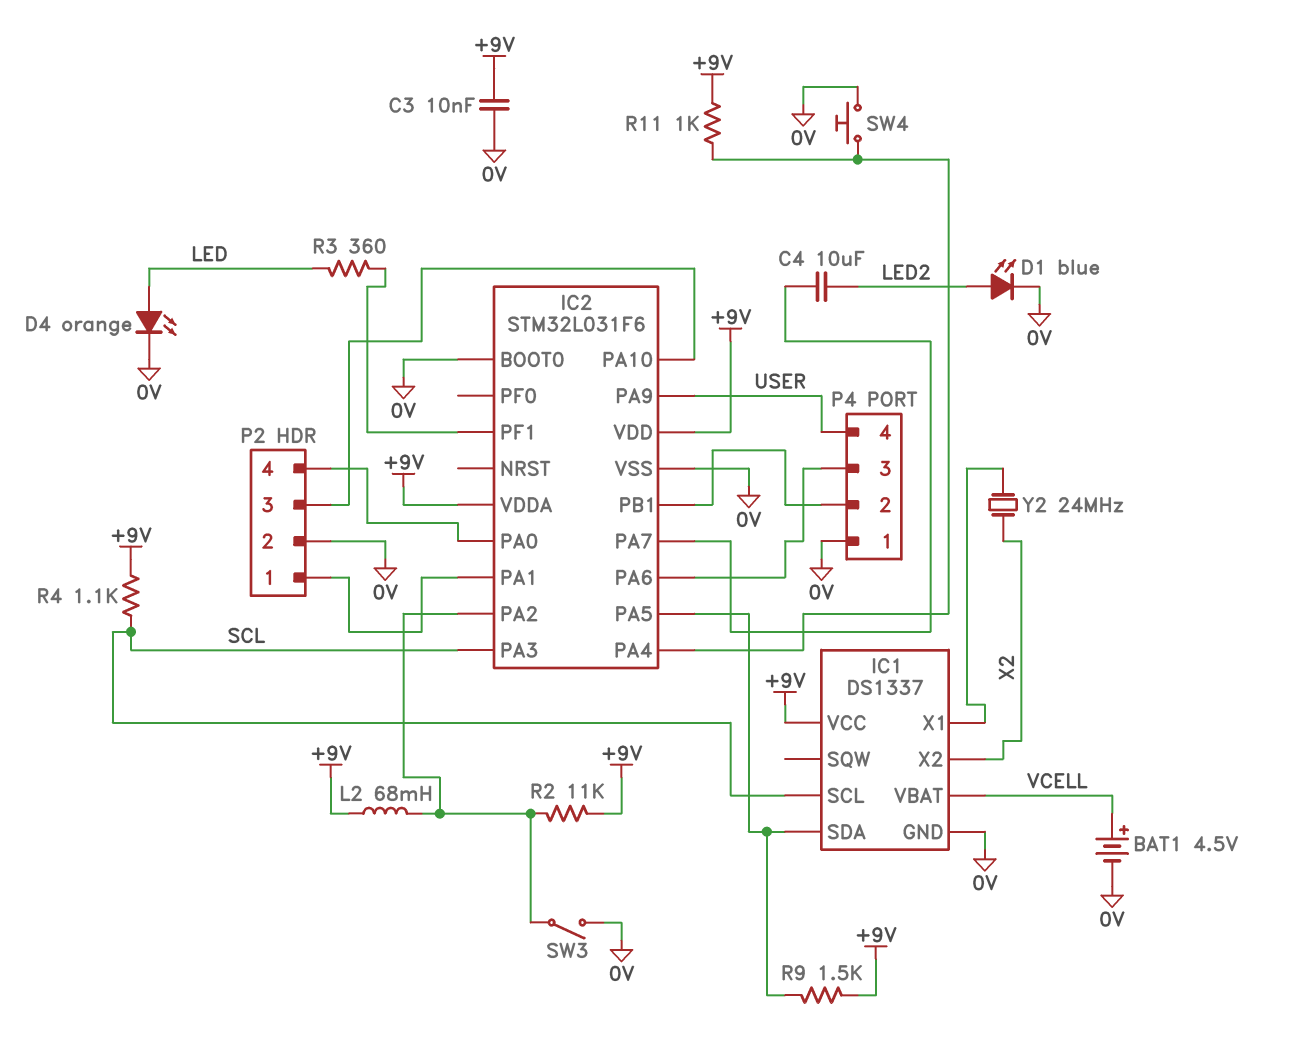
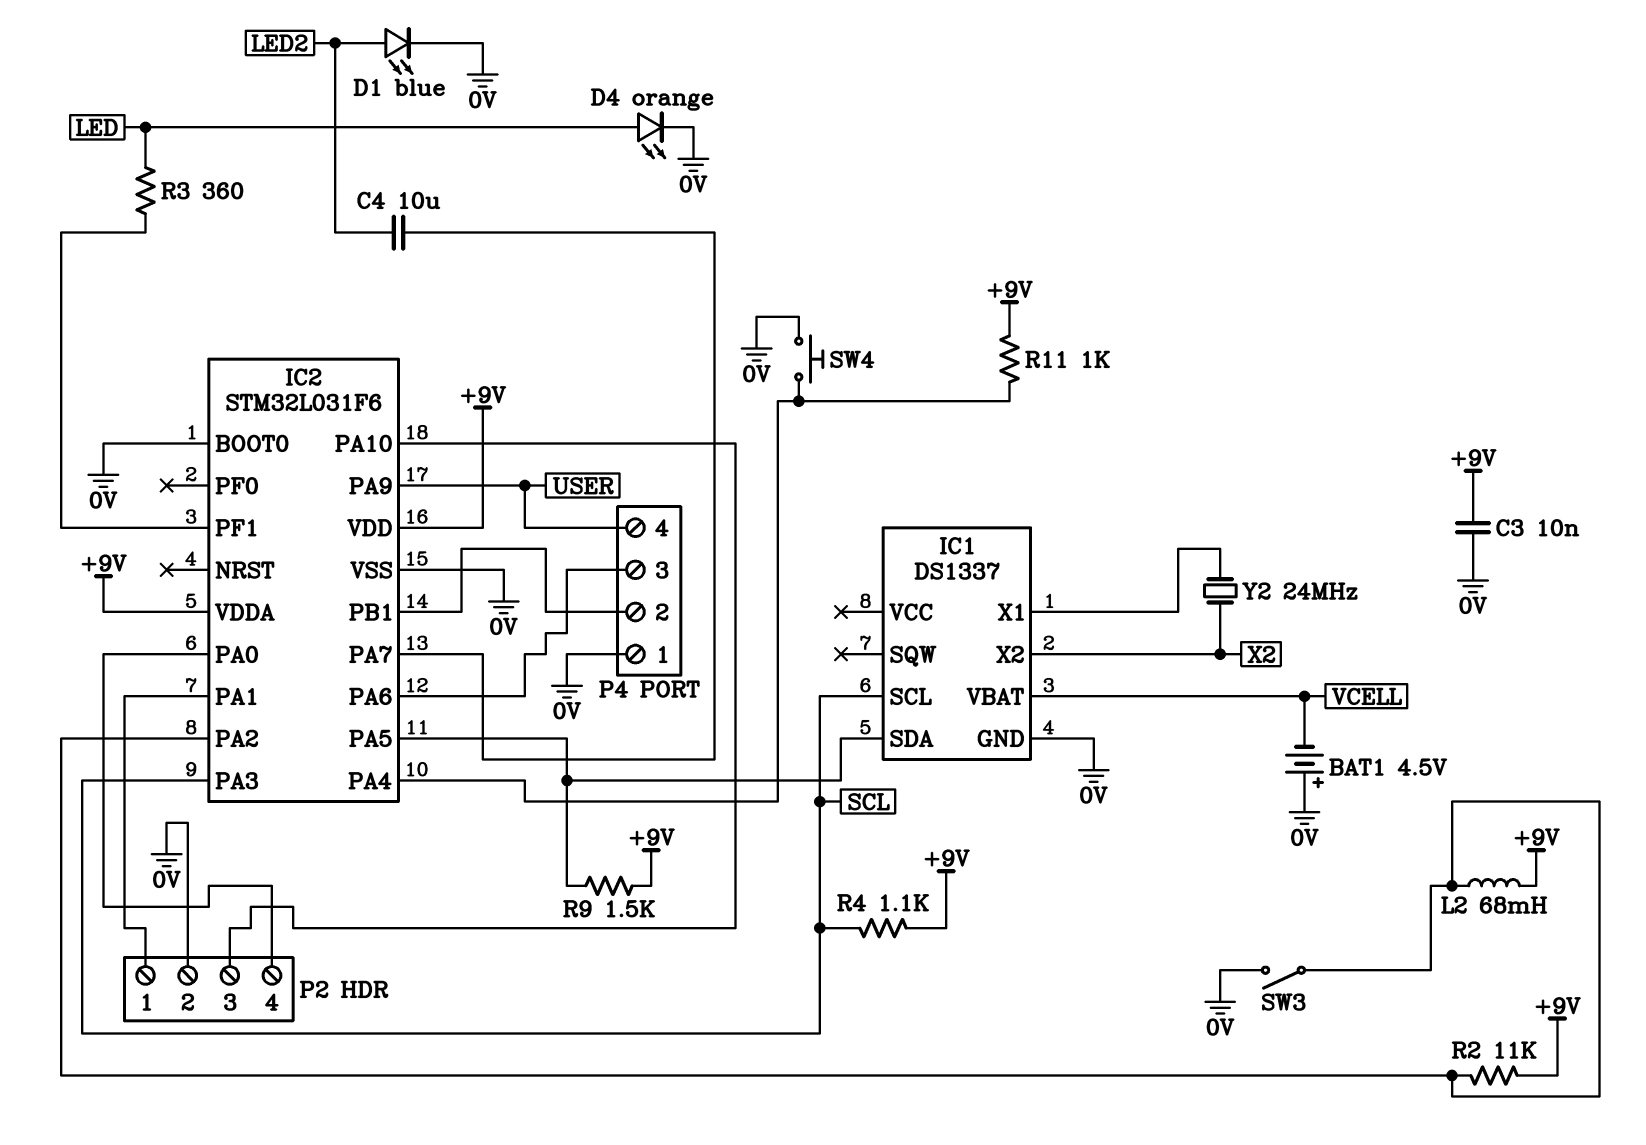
BAT1: 4.5V (plus VCELL, minus 0V) -> 4.5V (plus 0V, minus VCELL)
IC1 pin VCC: +9V -> none

